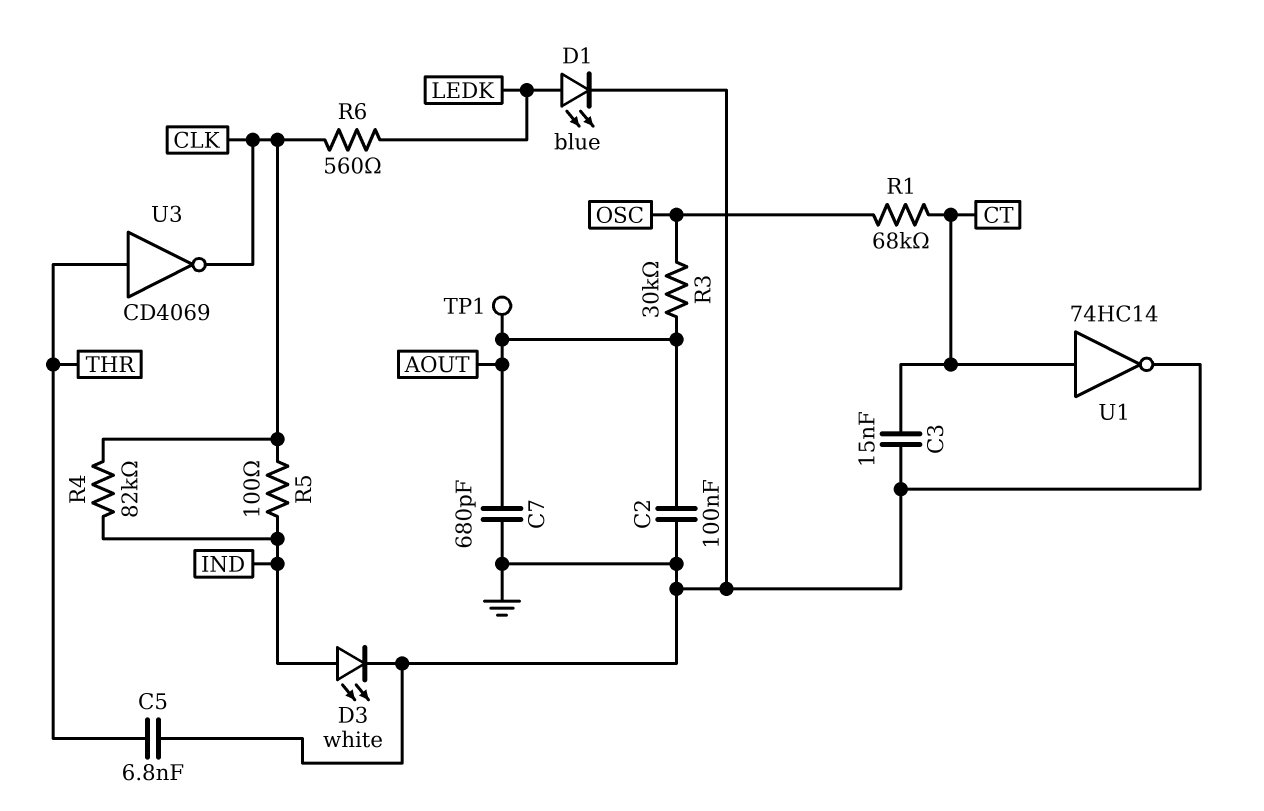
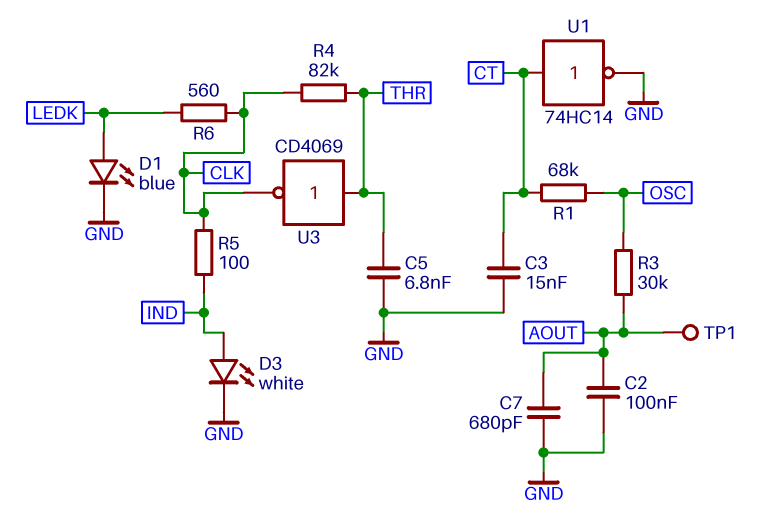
R4: 82k (CLK, IND) -> 82k (CLK, THR)

